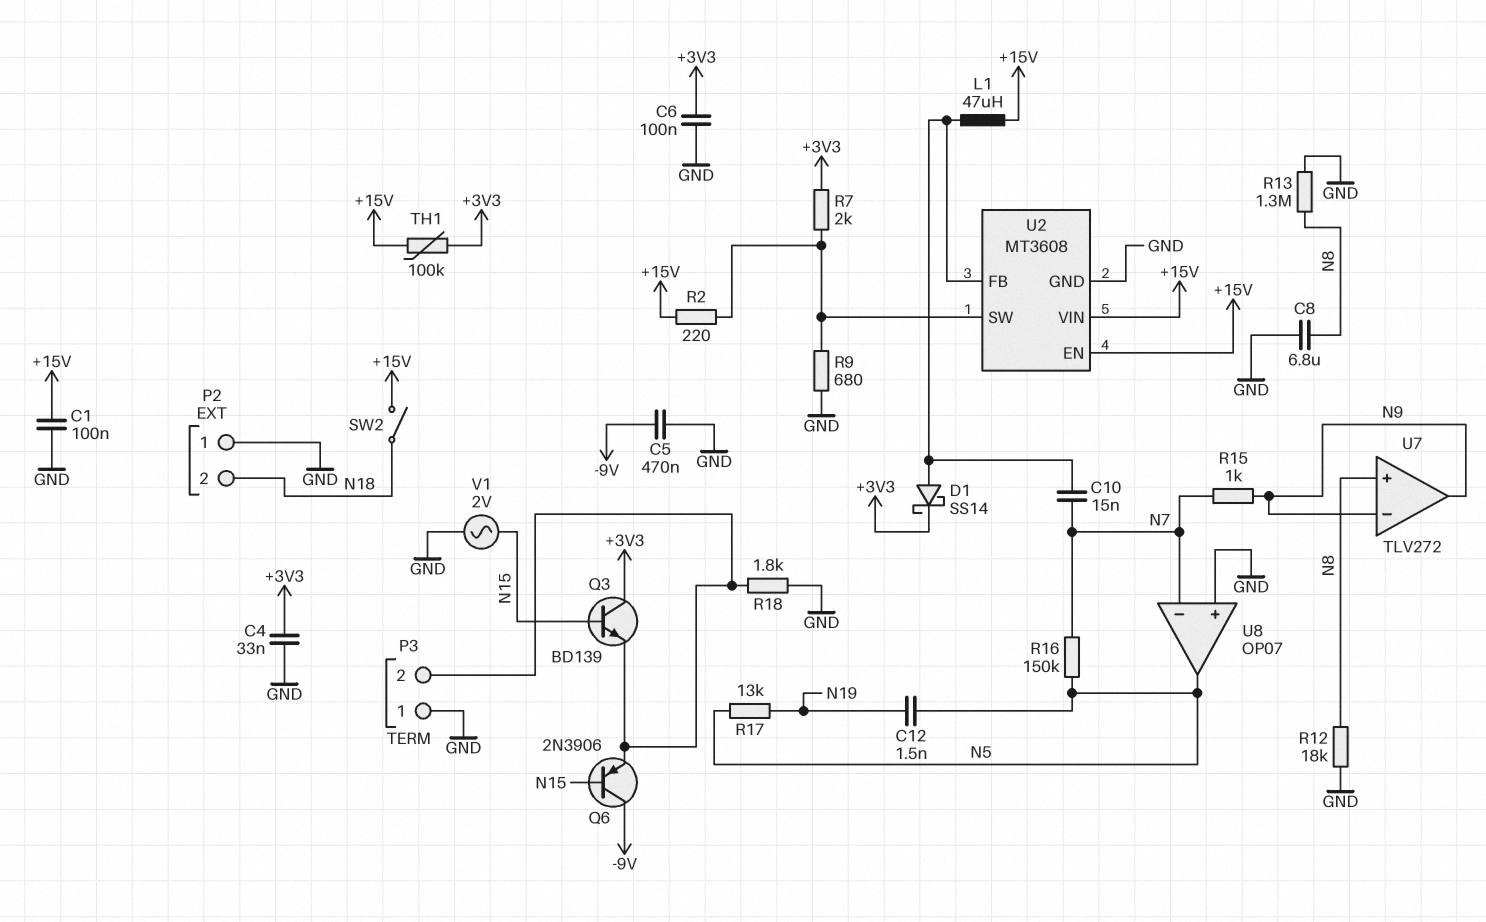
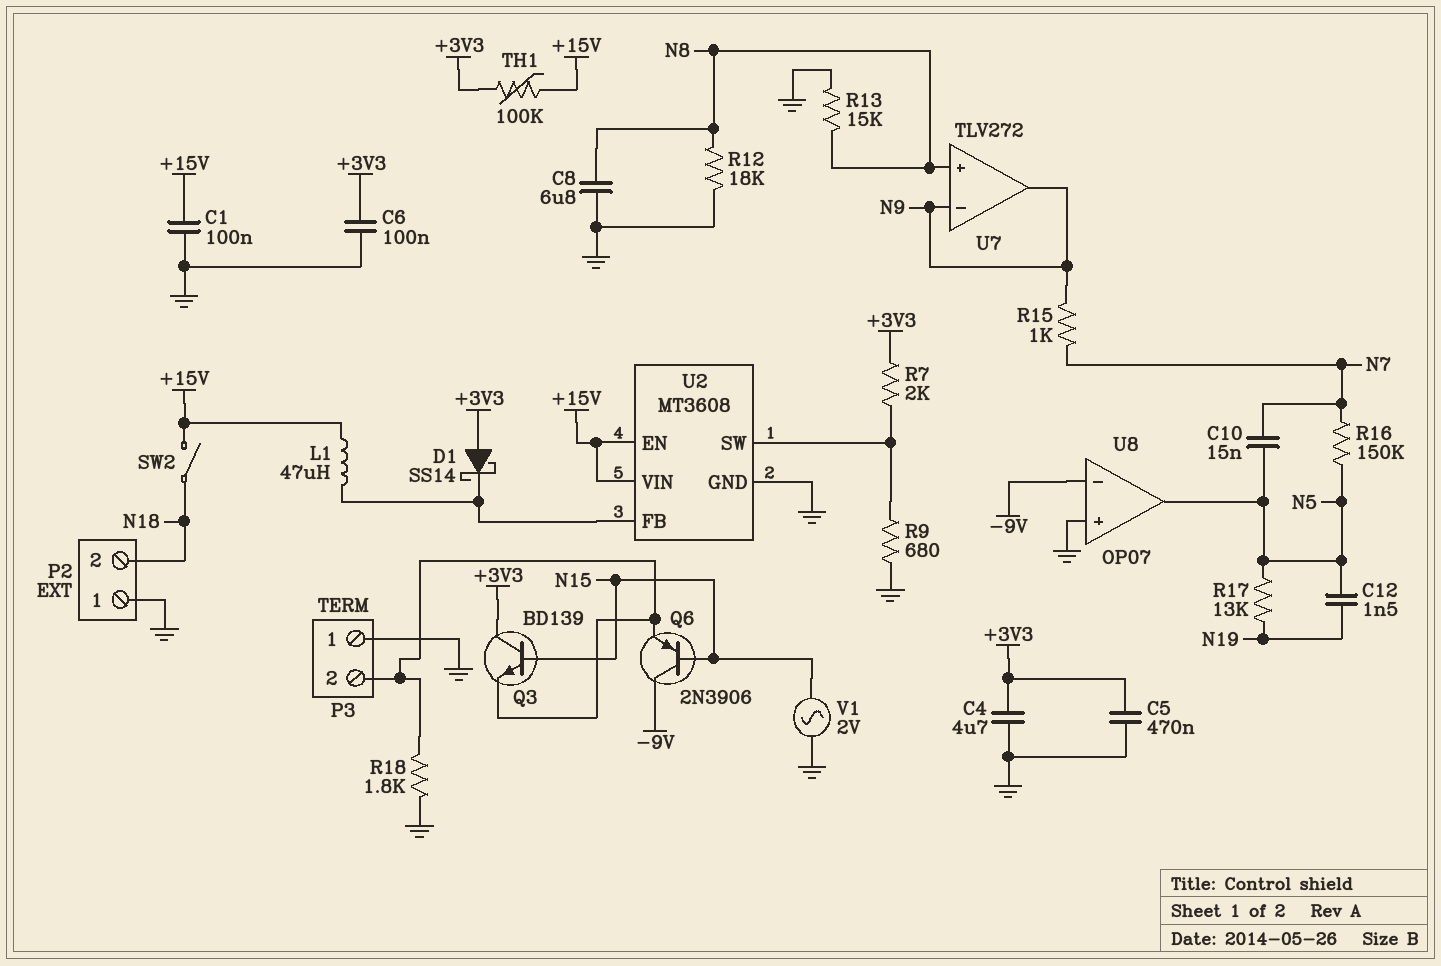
C4: 33nF (+3V3, GND) -> 4.7uF (+3V3, GND)
C5: 470nF (-9V, GND) -> 470nF (+3V3, GND)
C10: 15nF (N7, U2/FB) -> 15nF (N5, N7)
D1: schottky SS14 (A U2/FB, K +3V3) -> schottky SS14 (A +3V3, K U2/FB)
R2: 220 (+15V, U2/SW) -> none
R13: 1.3M (GND, N8) -> 15k (GND, N8)
U8 pin in-: N7 -> -9V

